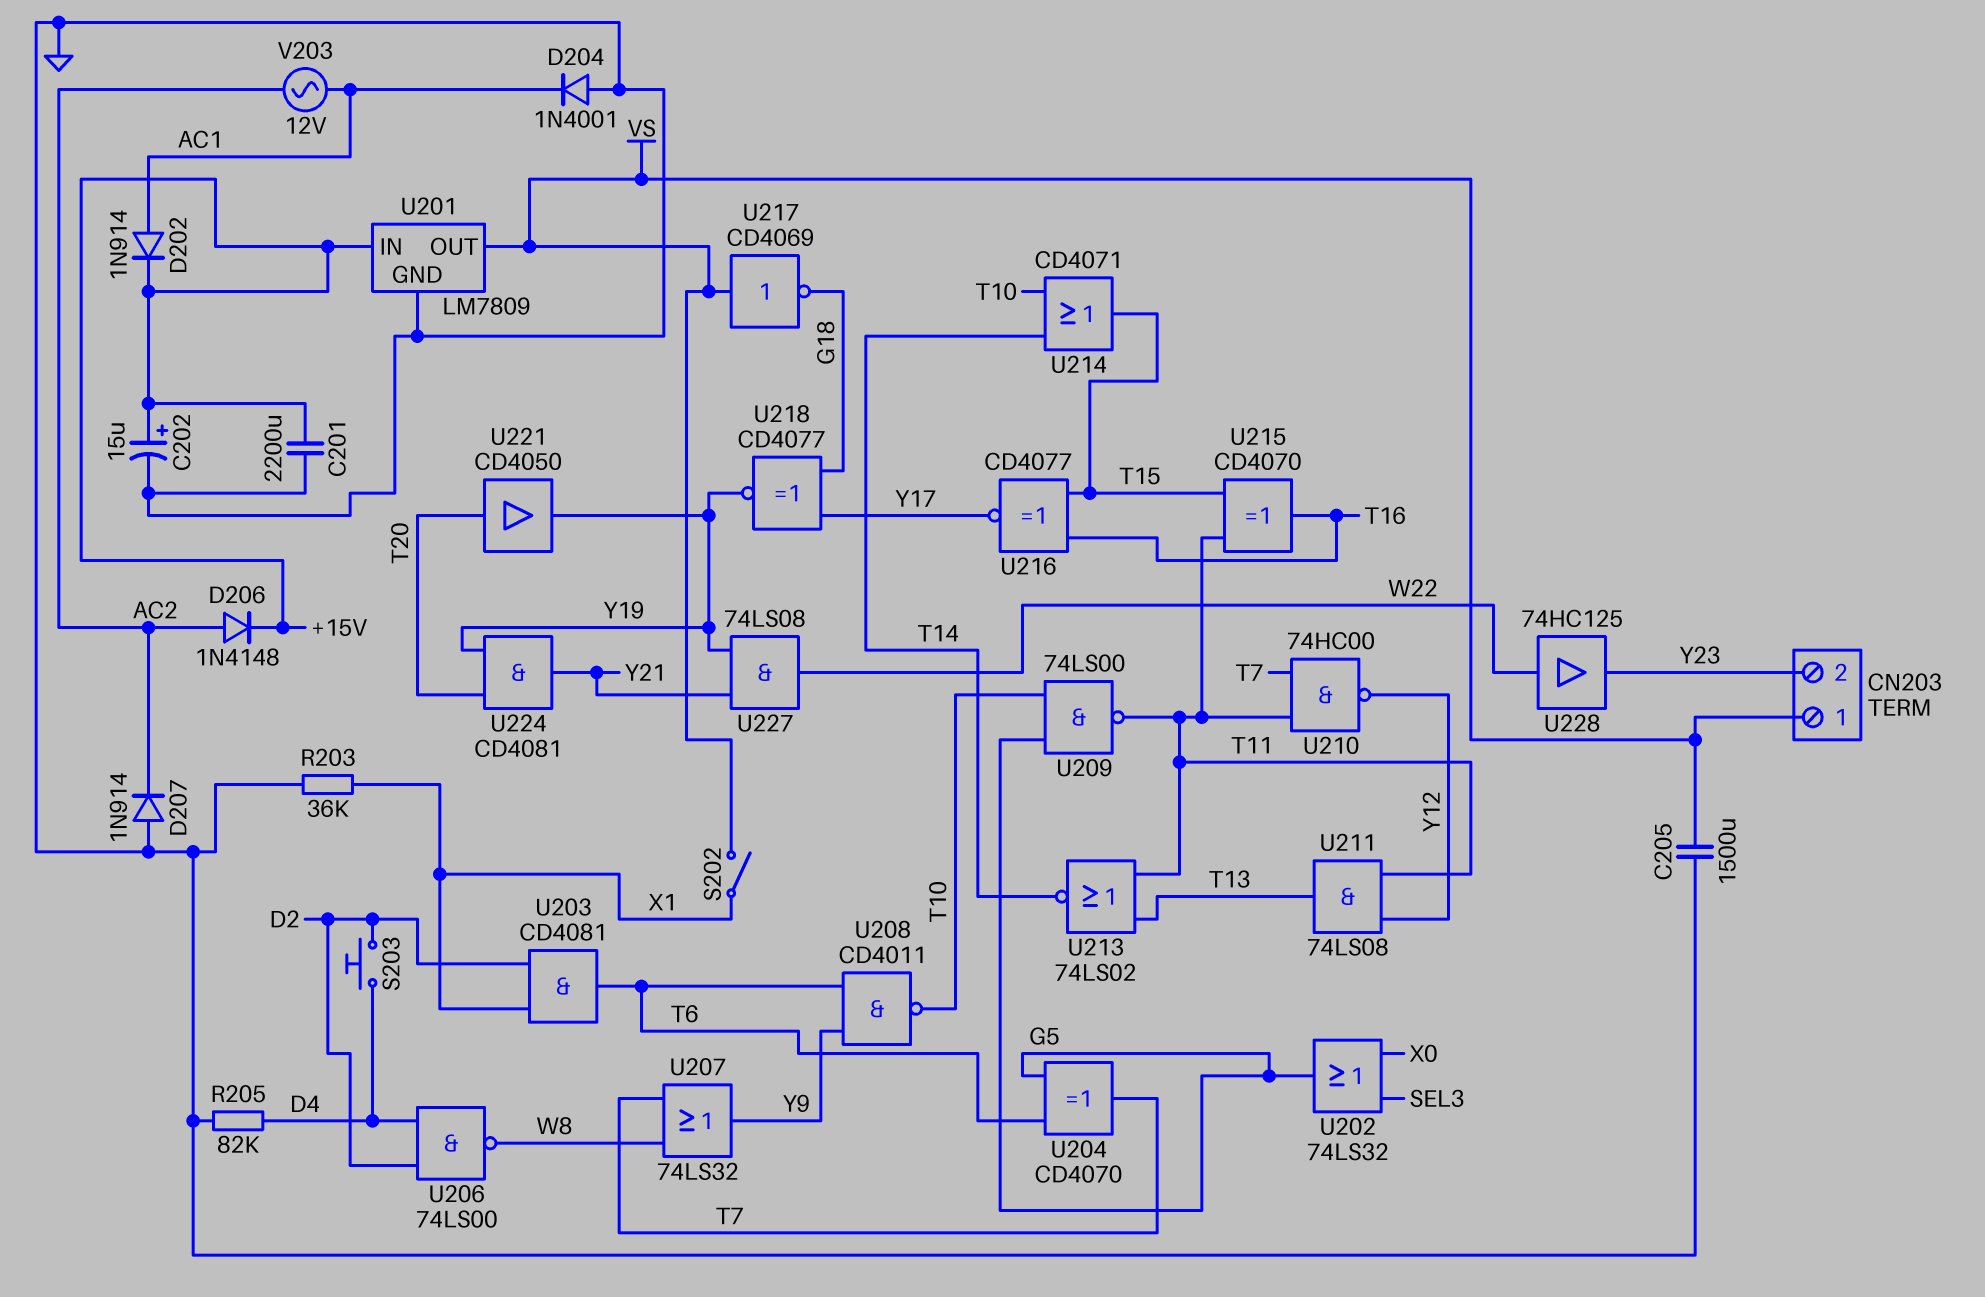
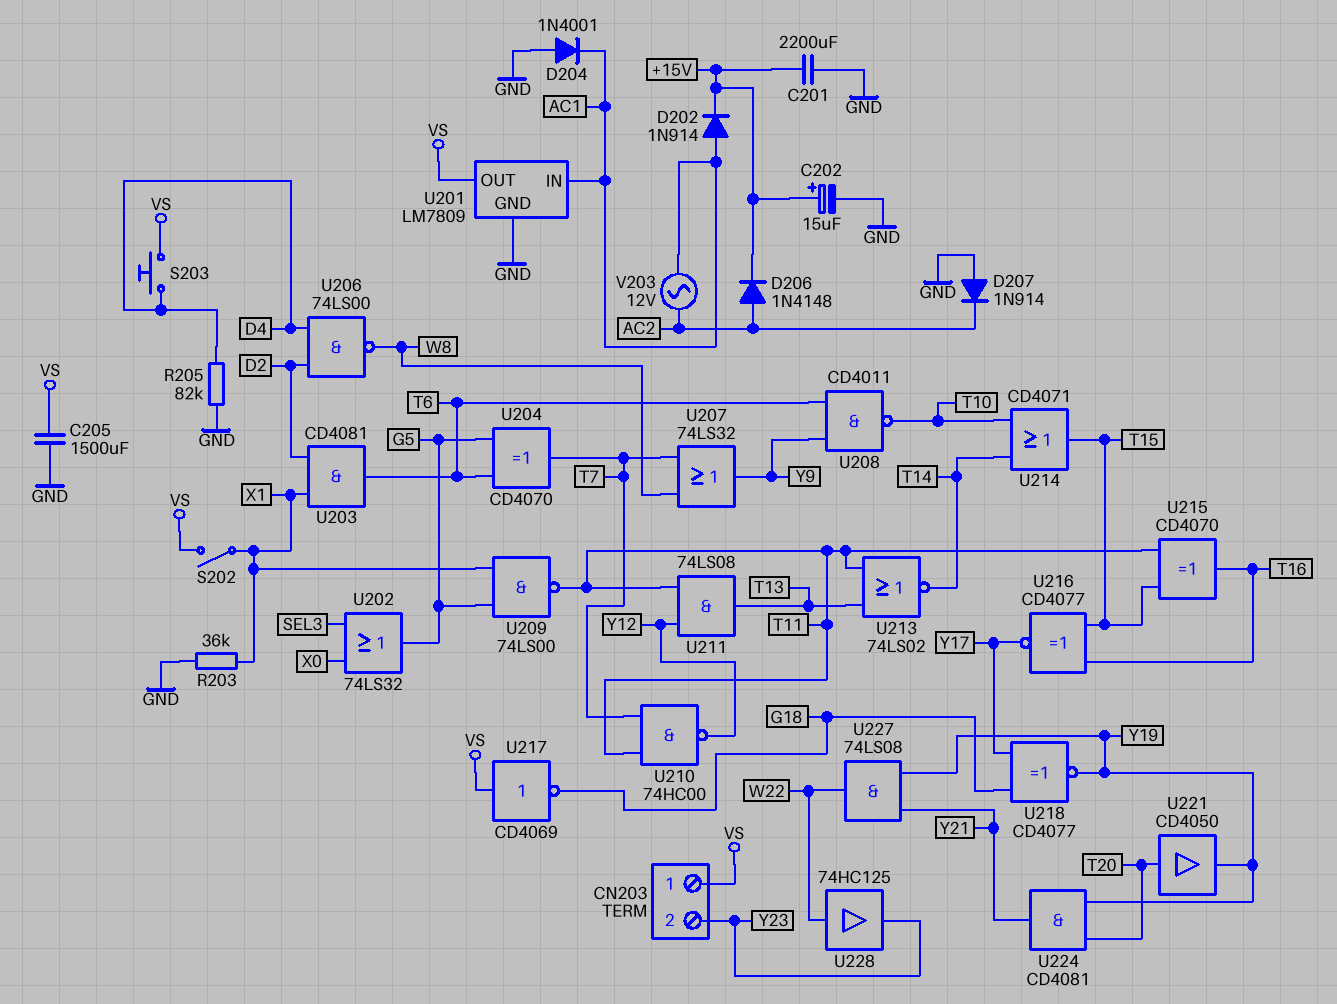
S203: button (D2, D4) -> button (D4, VS)
U201 pin IN: +15V -> AC1
U209: NAND 74LS00 (in G5, in T10, out T11) -> NAND 74LS00 (in G5, in X1, out T11)

